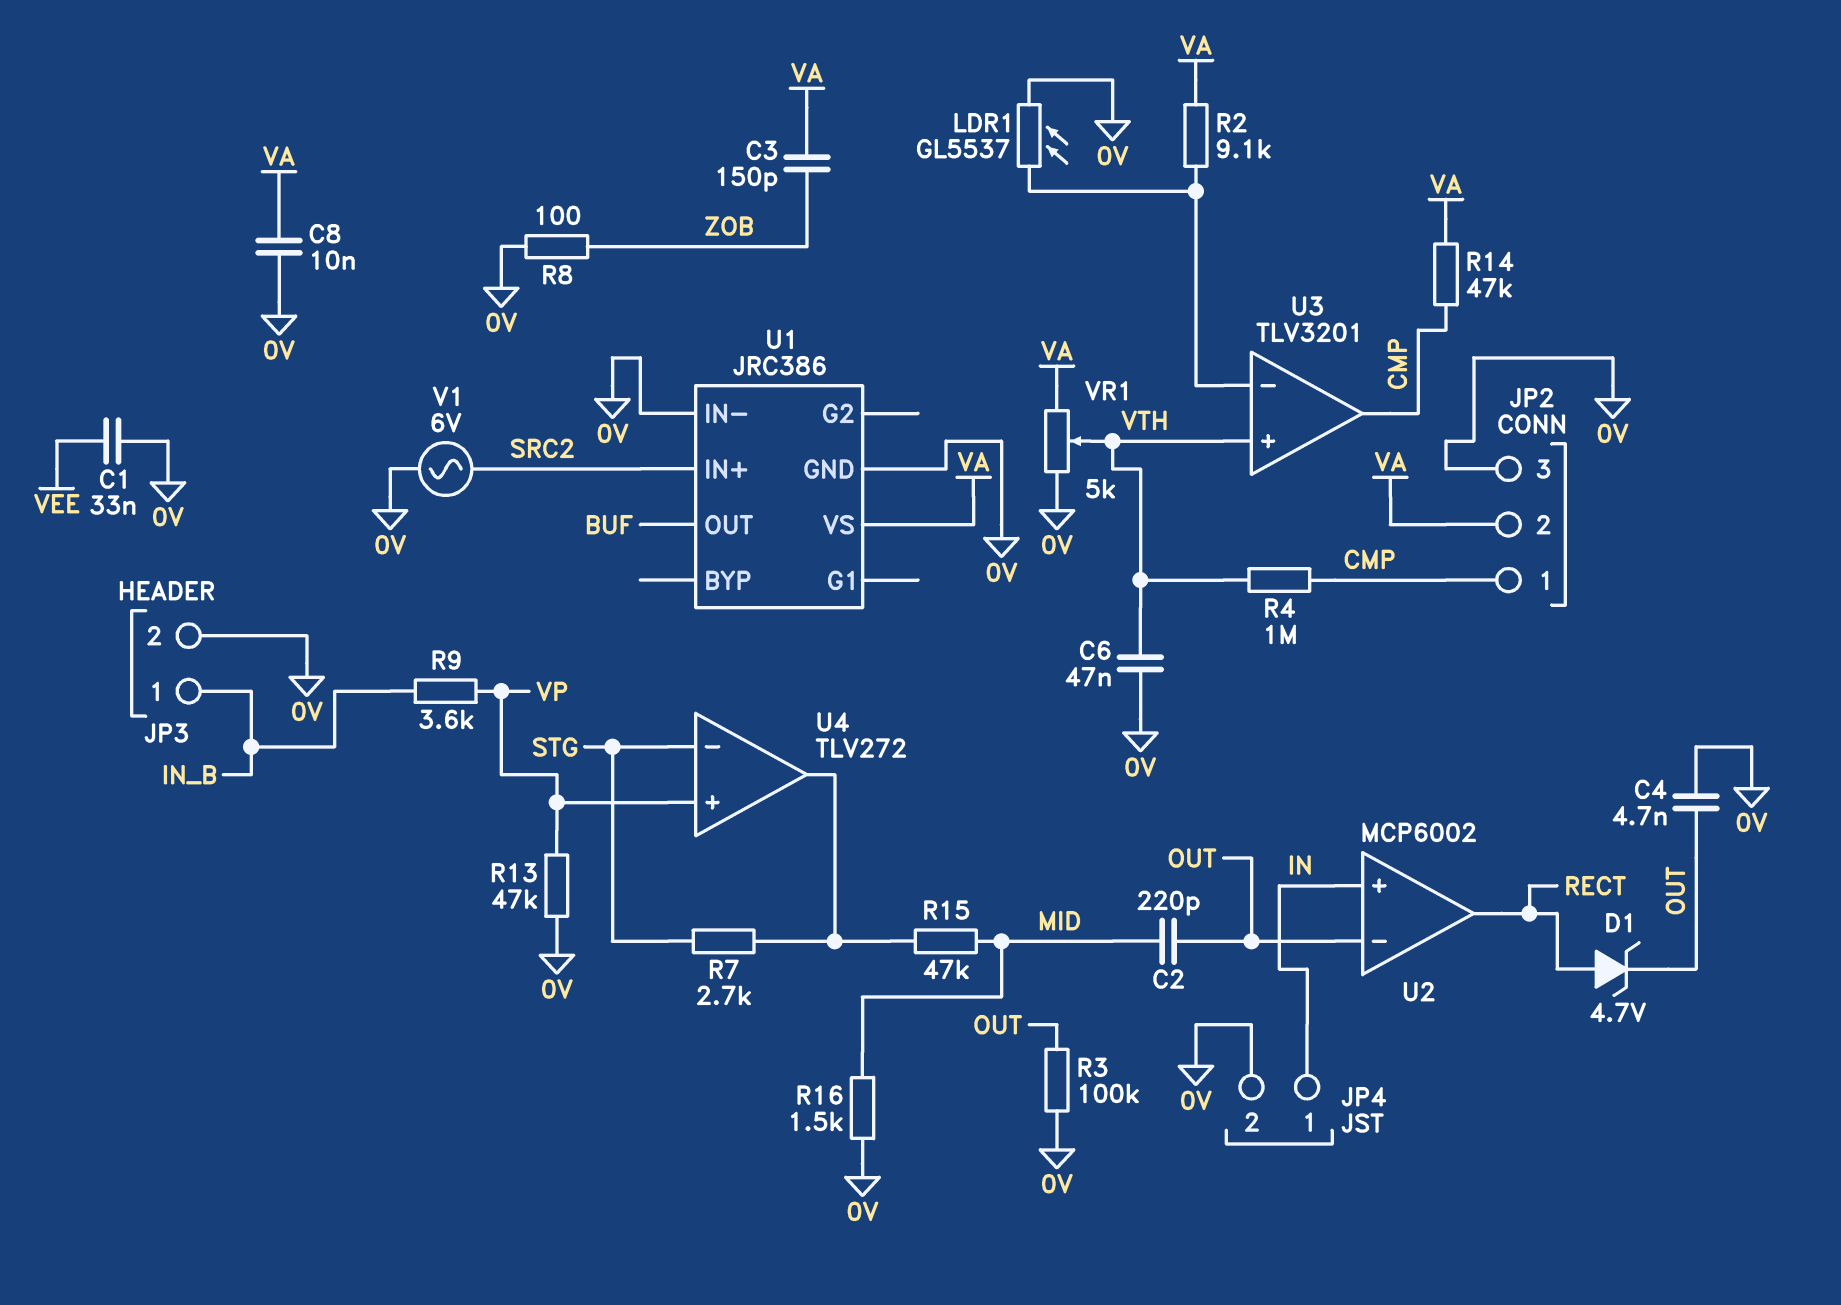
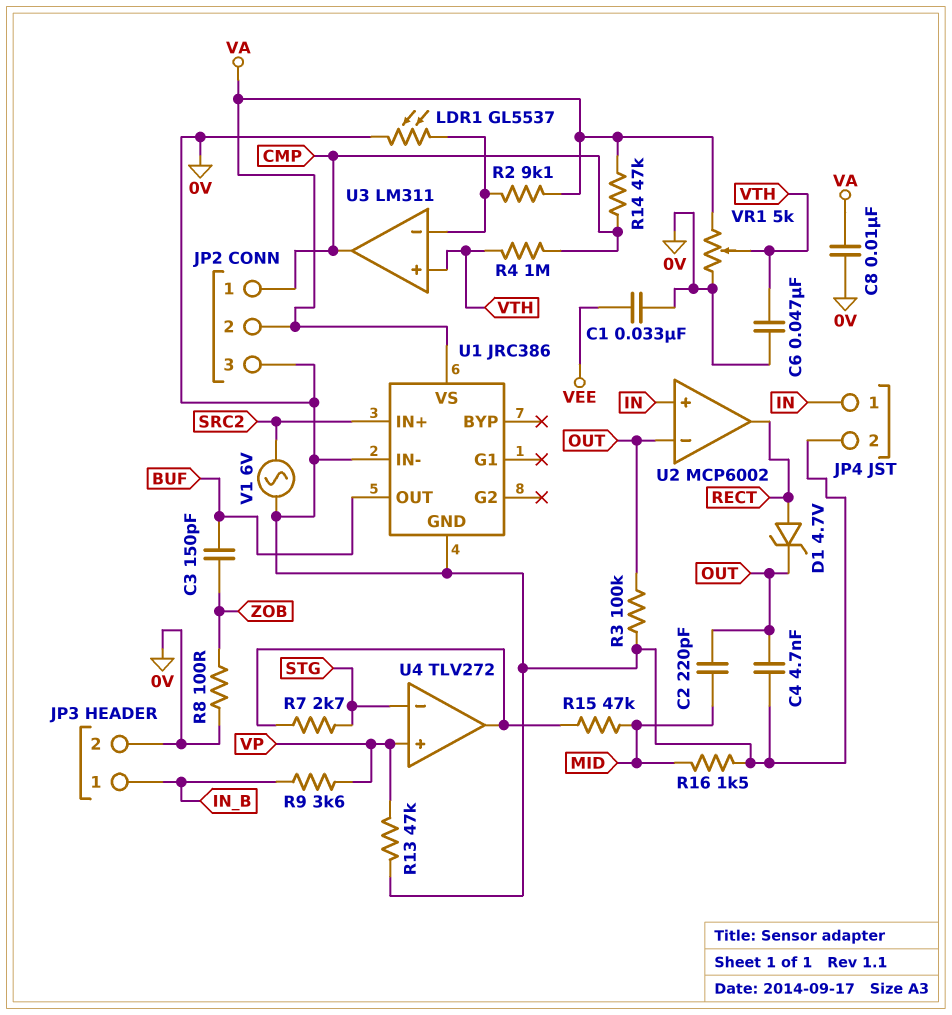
C3: 150pF (VA, ZOB) -> 150pF (BUF, ZOB)
U3: TLV3201 -> LM311

